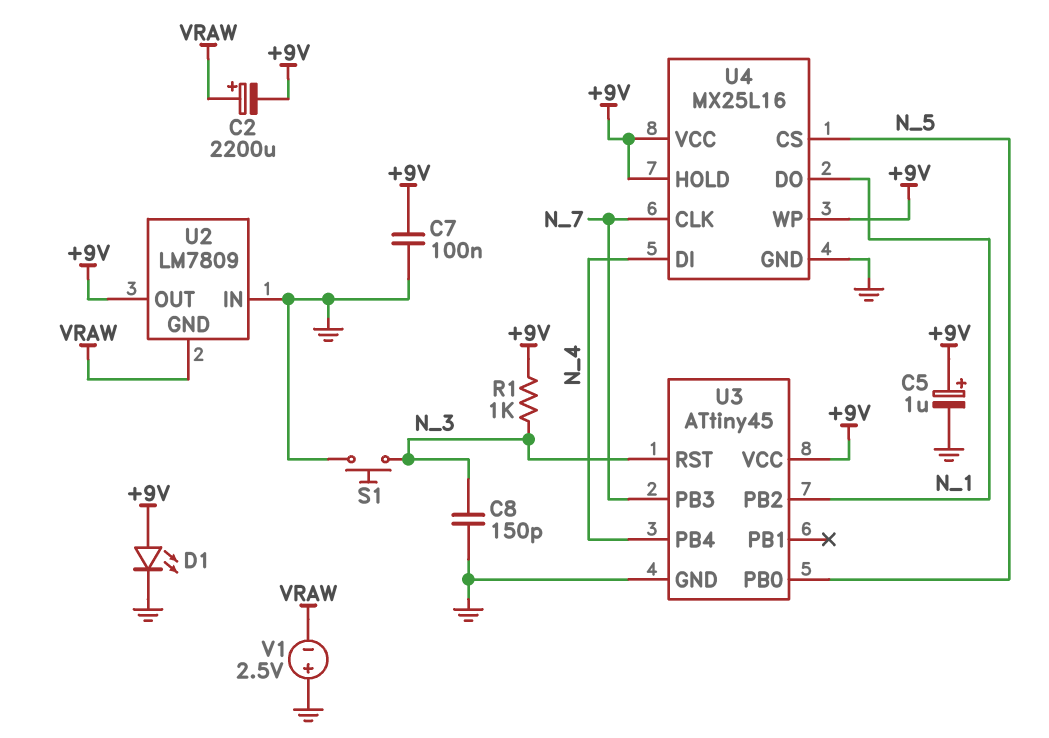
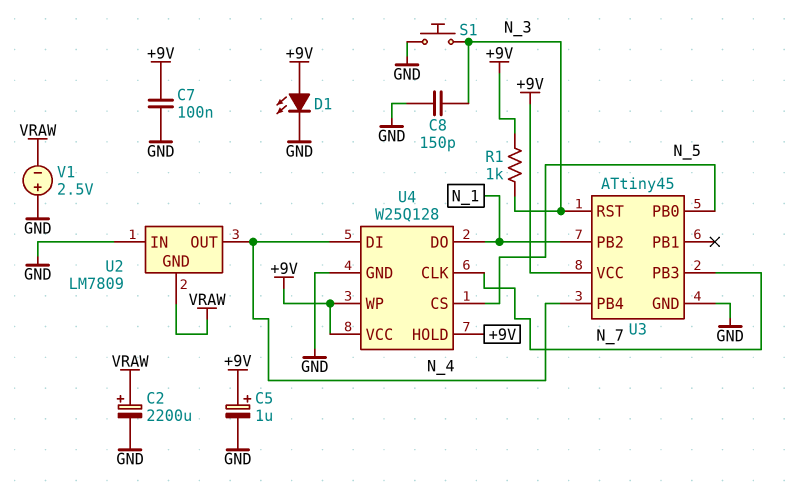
C2: 2200uF (plus VRAW, minus +9V) -> 2200uF (plus VRAW, minus GND)
U2 pin OUT: +9V -> N_4
U4: MX25L16 -> W25Q128

